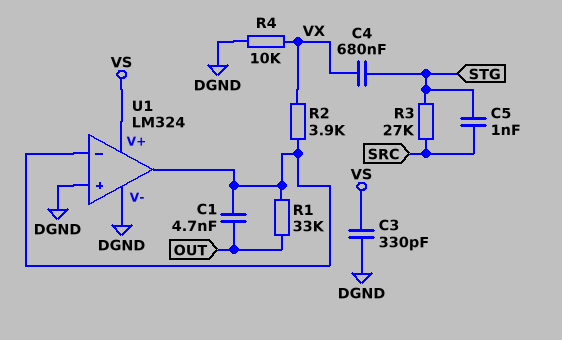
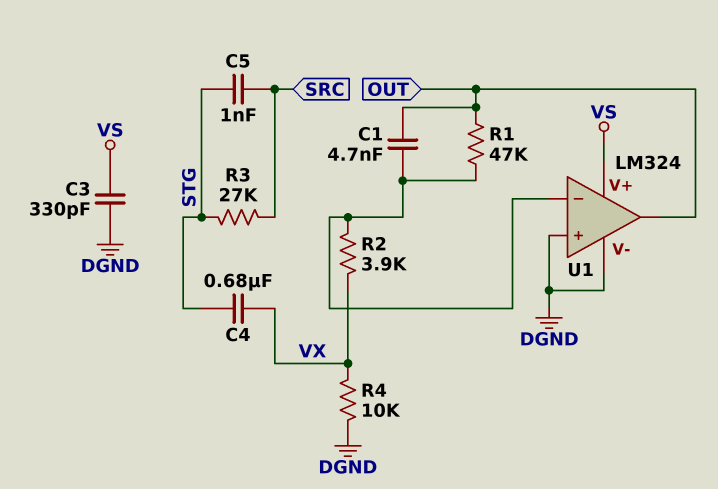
R1: 33k (OUT, U1/in-) -> 47k (OUT, U1/in-)
U1 pin out: U1/in- -> OUT

